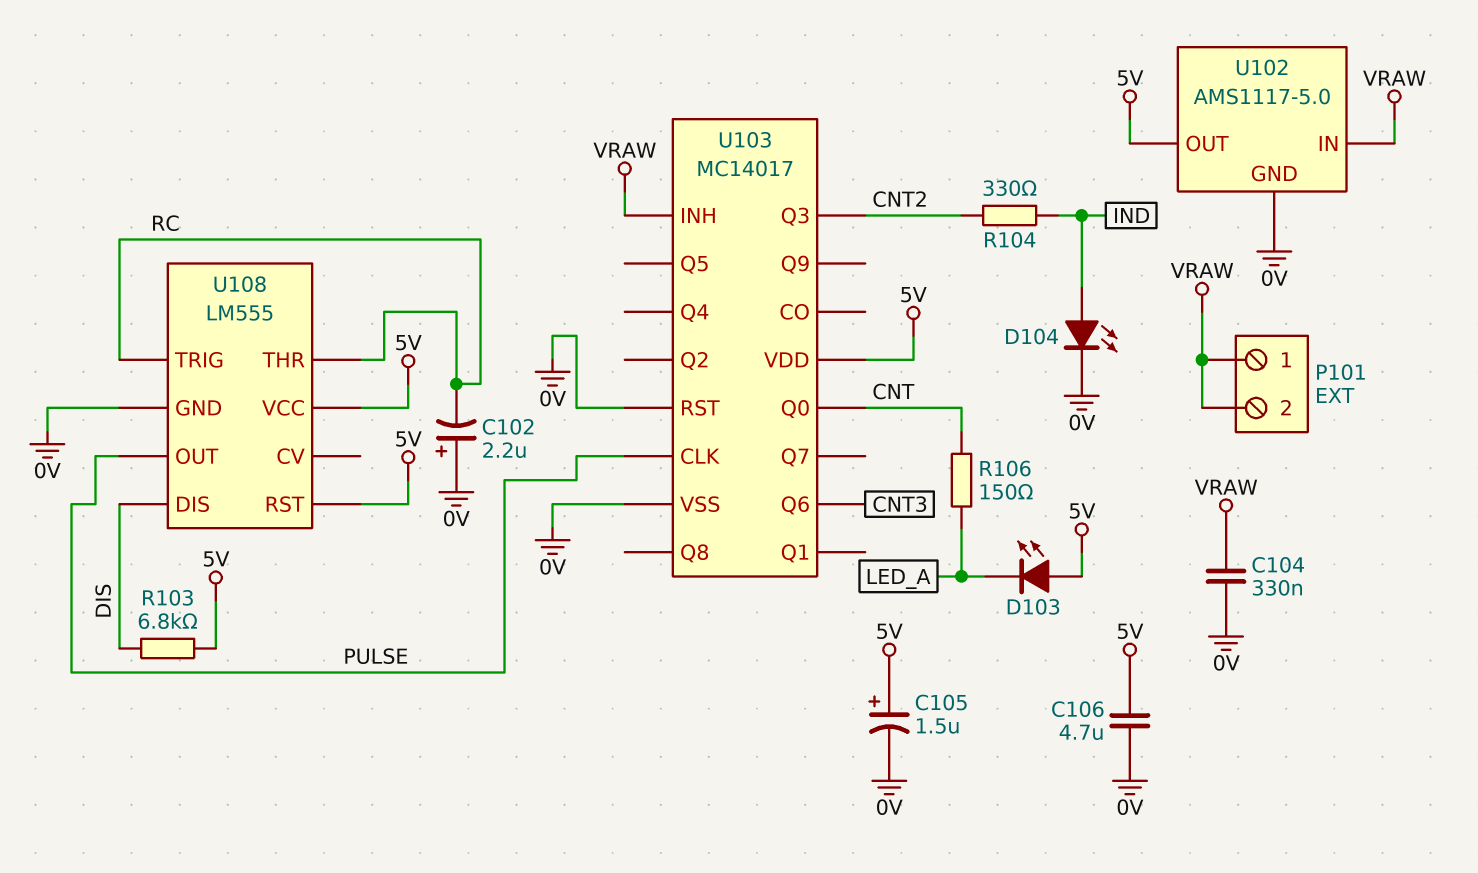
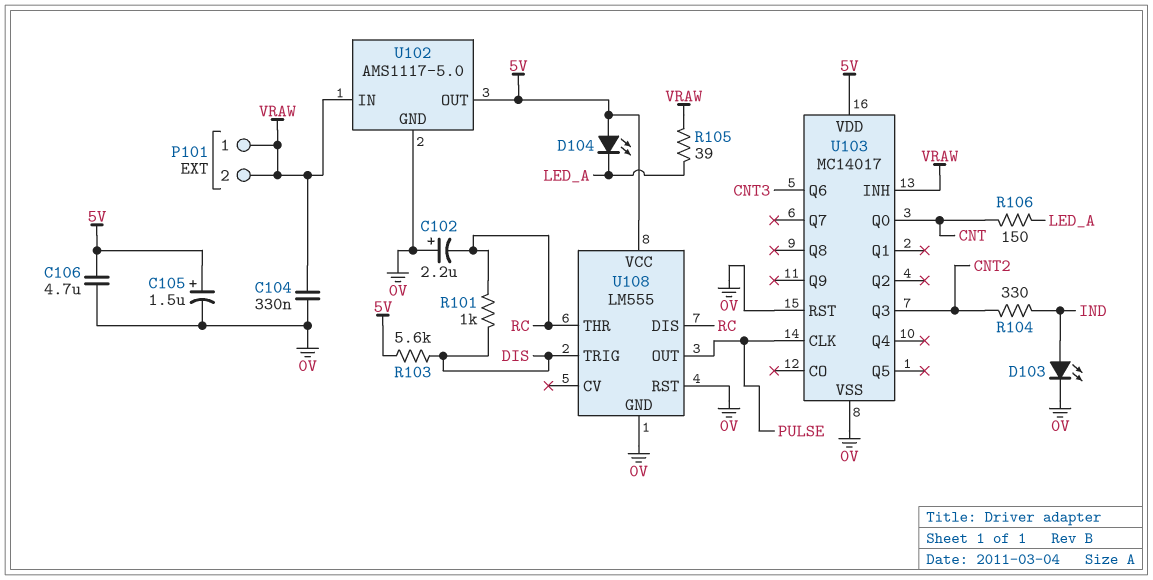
D103: LED (A 5V, K LED_A) -> LED (A IND, K 0V)
D104: LED (A IND, K 0V) -> LED (A 5V, K LED_A)
R101: none -> 1k (DIS, RC)
R103: 6.8k (5V, DIS) -> 5.6k (5V, DIS)
R105: none -> 39 (LED_A, VRAW)
U108 pin DIS: DIS -> RC
U108 pin RST: 5V -> 0V
U108 pin TRIG: RC -> DIS

